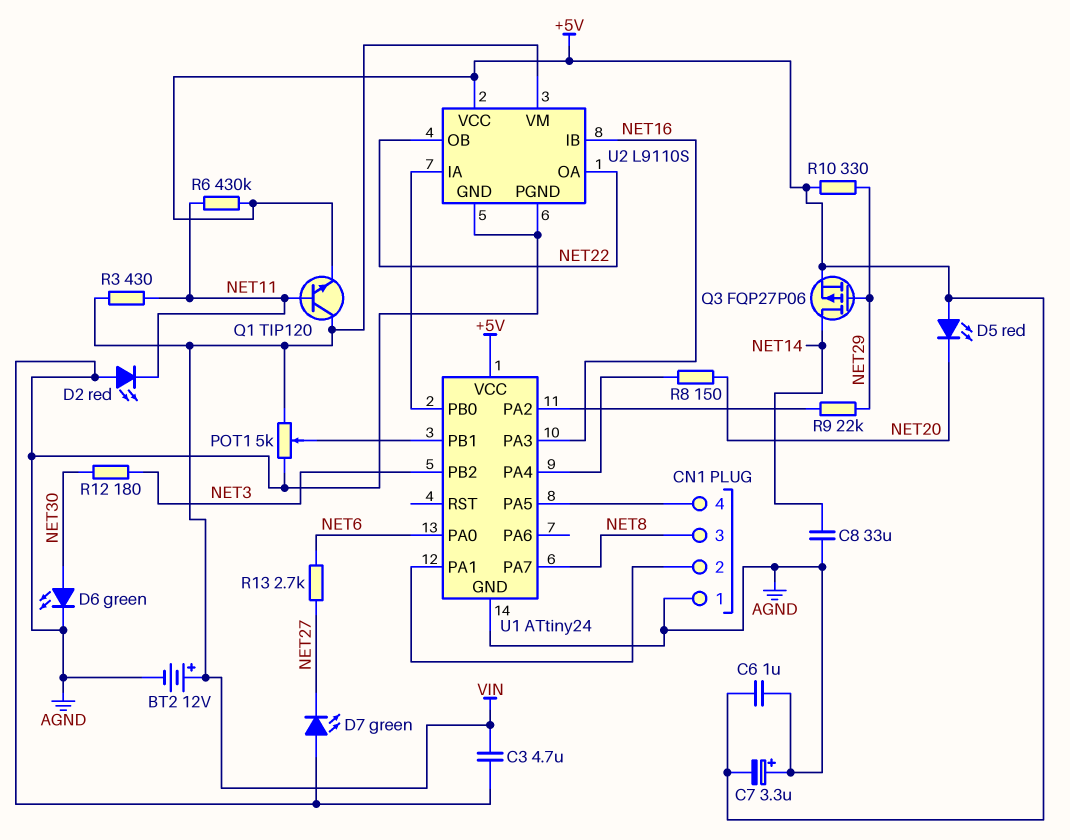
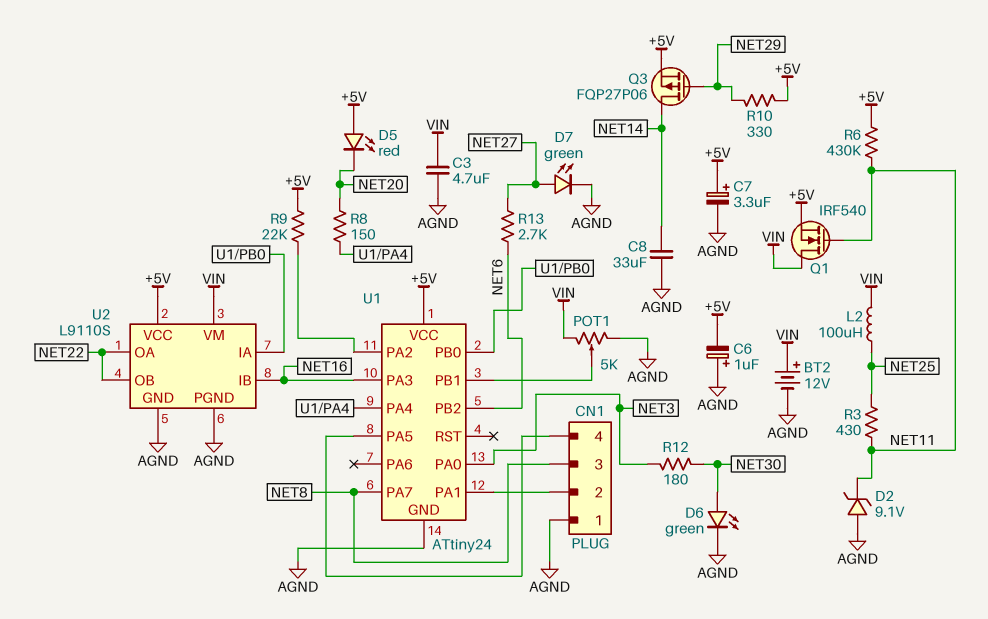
C6: 1uF (+5V, AGND) -> 1uF (plus AGND, minus +5V)
C7: 3.3uF (plus AGND, minus +5V) -> 3.3uF (plus +5V, minus AGND)
D2: LED red (A AGND, K NET11) -> zener 9.1V (A AGND, K NET11)
D7: LED green (A AGND, K NET27) -> LED green (A NET27, K AGND)
L2: none -> 100uH (NET25, VIN)
Q1: NPN TIP120 (B NET11, C VIN, E +5V) -> NMOS IRF540 (G NET11, D VIN, S +5V)
R3: 430 (NET11, VIN) -> 430 (NET11, NET25)
R9: 22k (NET29, U1/PA2) -> 22k (+5V, U1/PA2)
U1 pin PA0: NET6 -> NET3
U1 pin PB2: NET3 -> NET6

